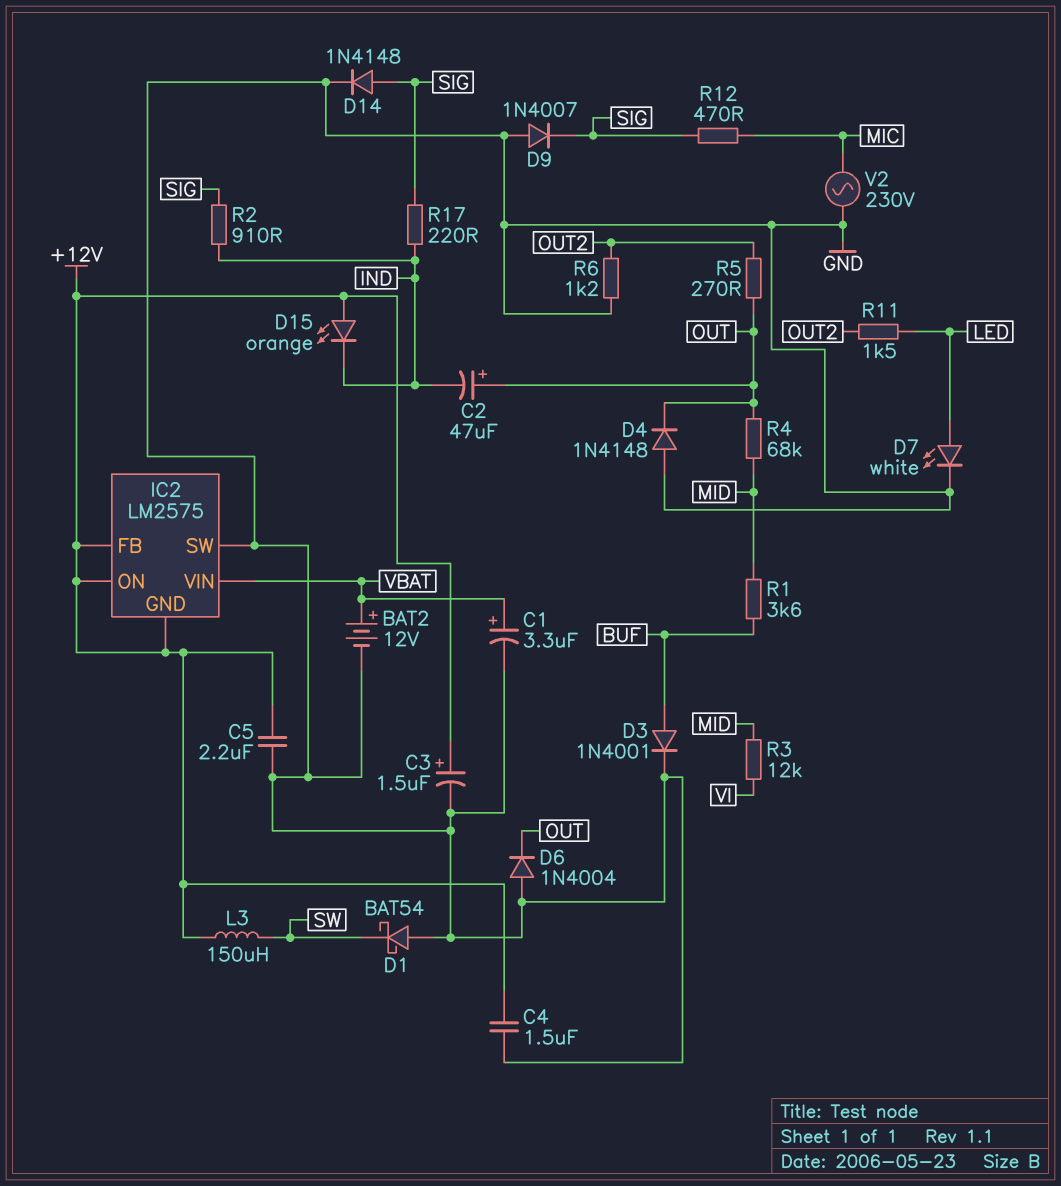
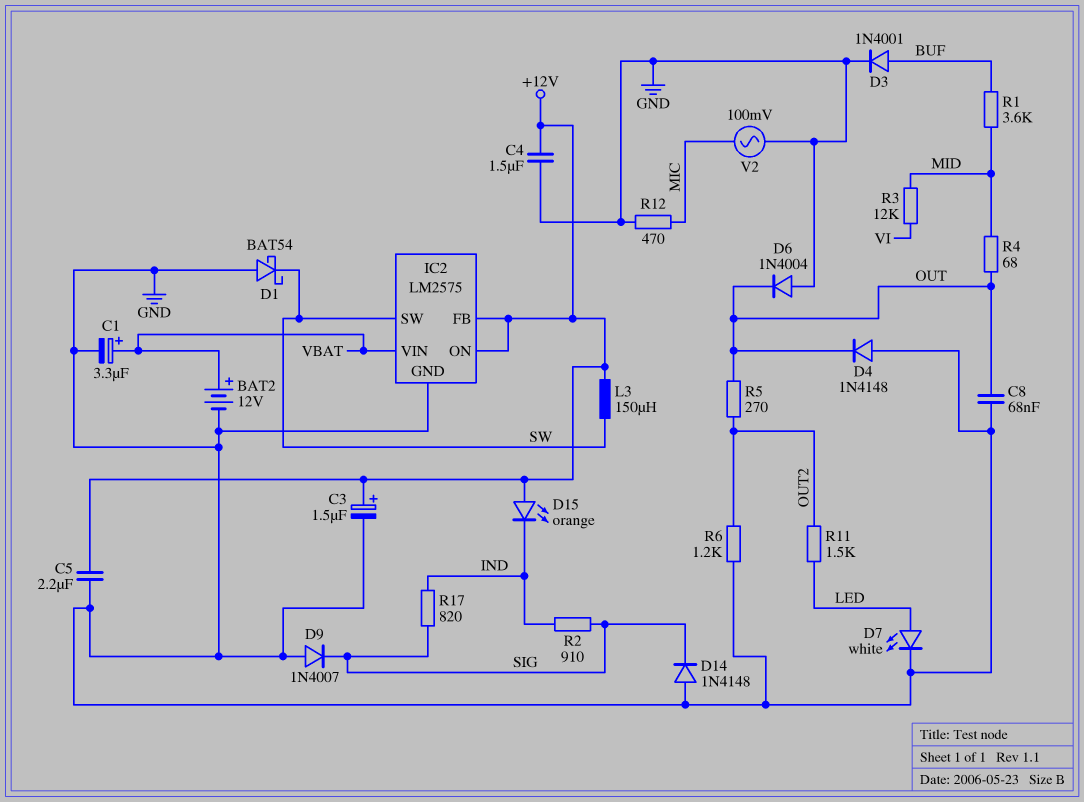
C2: 47uF (plus OUT, minus IND) -> none
C8: none -> 68nF (GND, OUT)
D14: diode 1N4148 (A SIG, K GND) -> diode 1N4148 (A GND, K SIG)
IC2 pin GND: +12V -> GND
IC2 pin SW: GND -> SW
R4: 68k (MID, OUT) -> 68 (MID, OUT)
R12: 470 (MIC, SIG) -> 470 (GND, MIC)
R17: 220 (IND, SIG) -> 820 (IND, SIG)
V2: AC 230V (GND, MIC) -> AC 100mV (GND, MIC)

